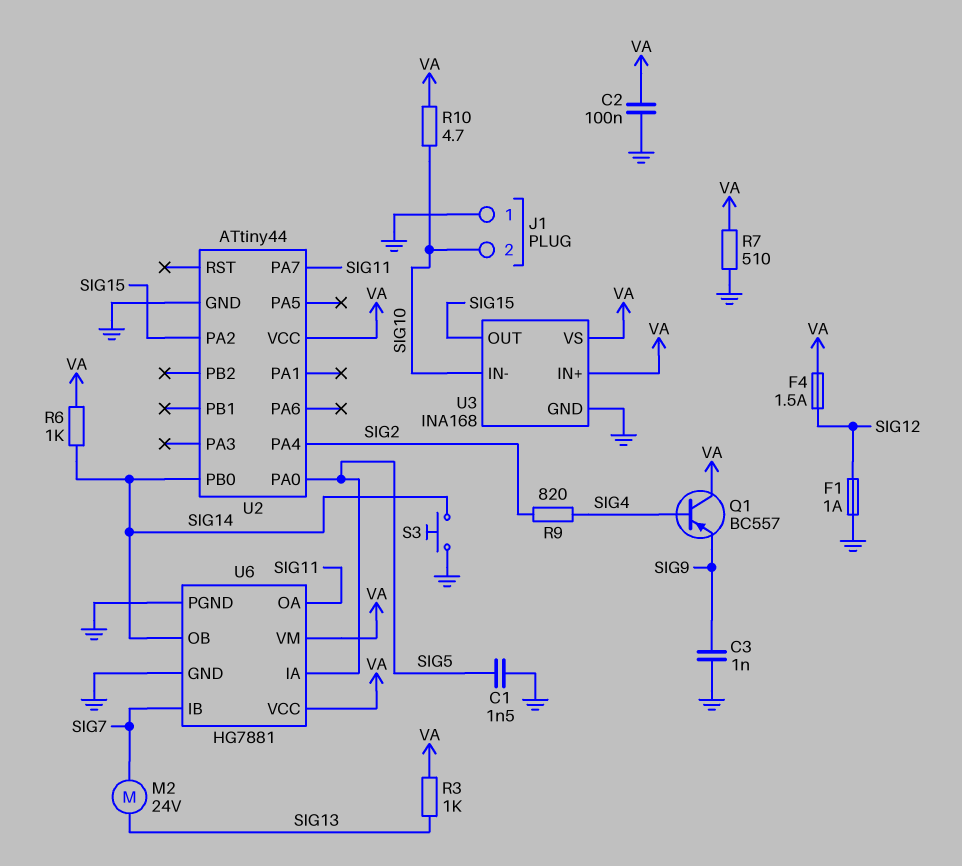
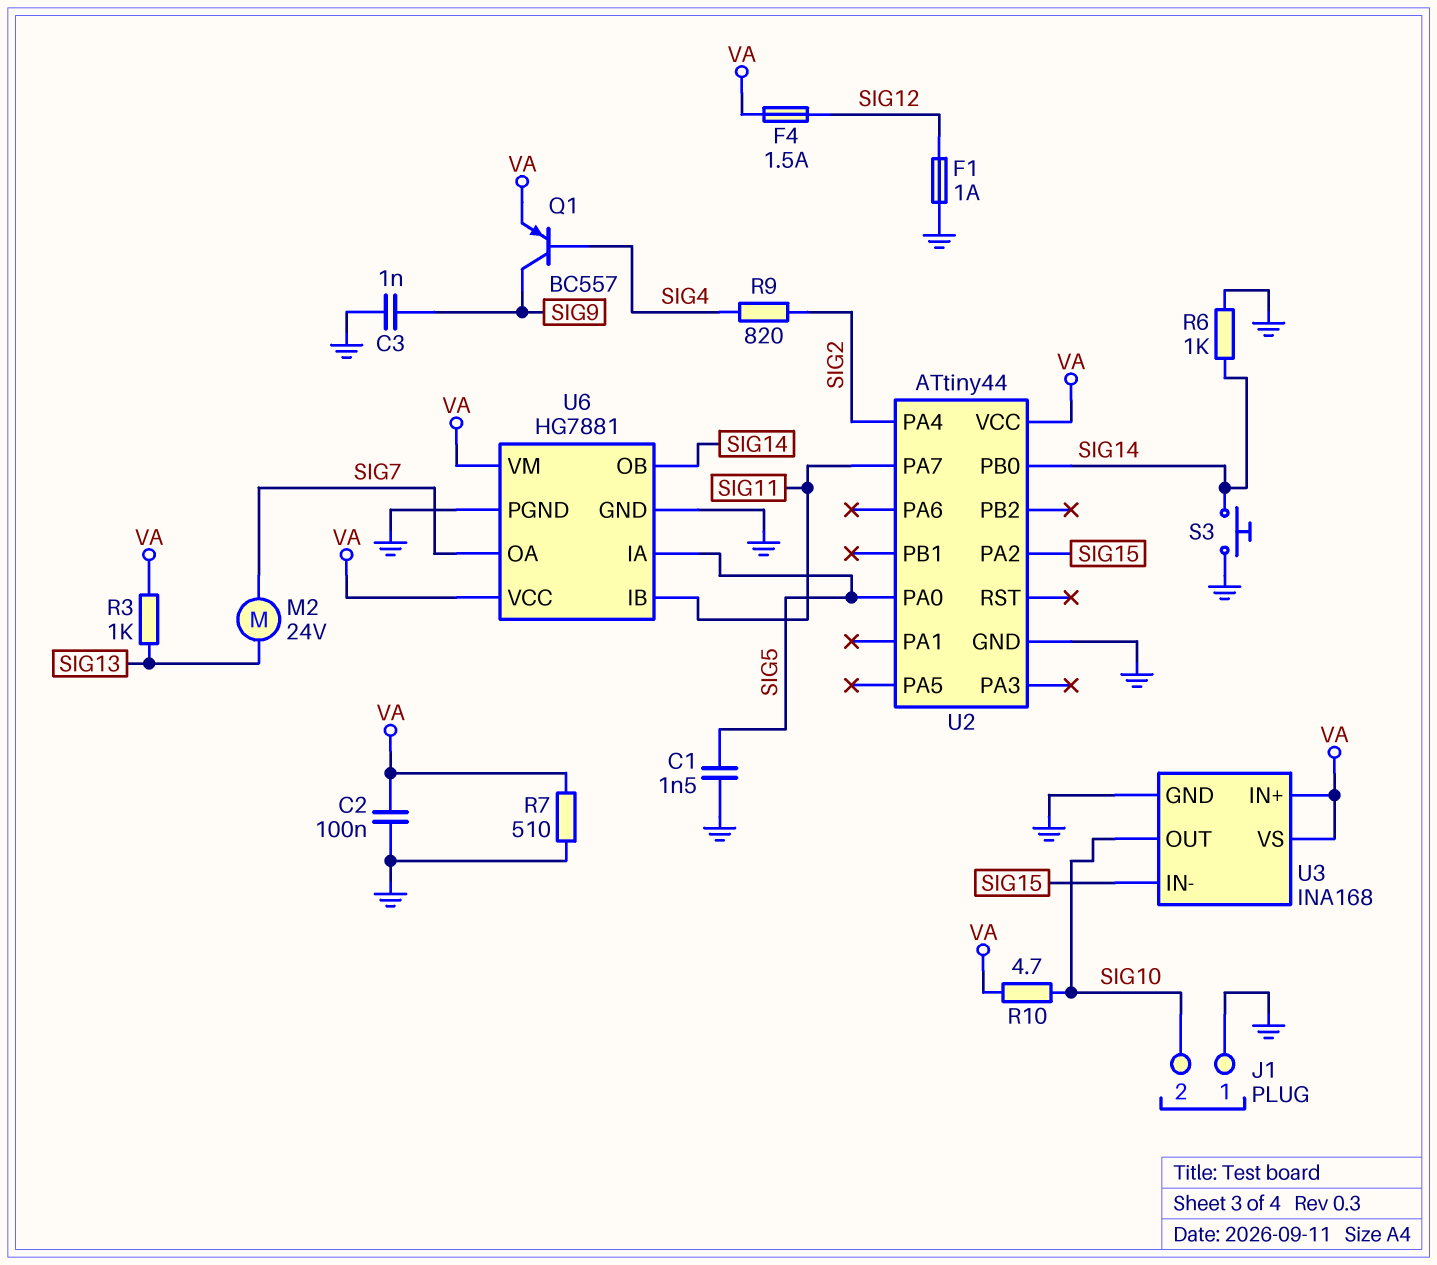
Q1: PNP BC557 (B SIG4, C VA, E SIG9) -> PNP BC557 (B SIG4, C SIG9, E VA)
R6: 1k (SIG14, VA) -> 1k (GND, SIG14)
U3 pin IN-: SIG10 -> SIG15
U3 pin OUT: SIG15 -> SIG10
U6 pin IB: SIG7 -> SIG11
U6 pin OA: SIG11 -> SIG7

